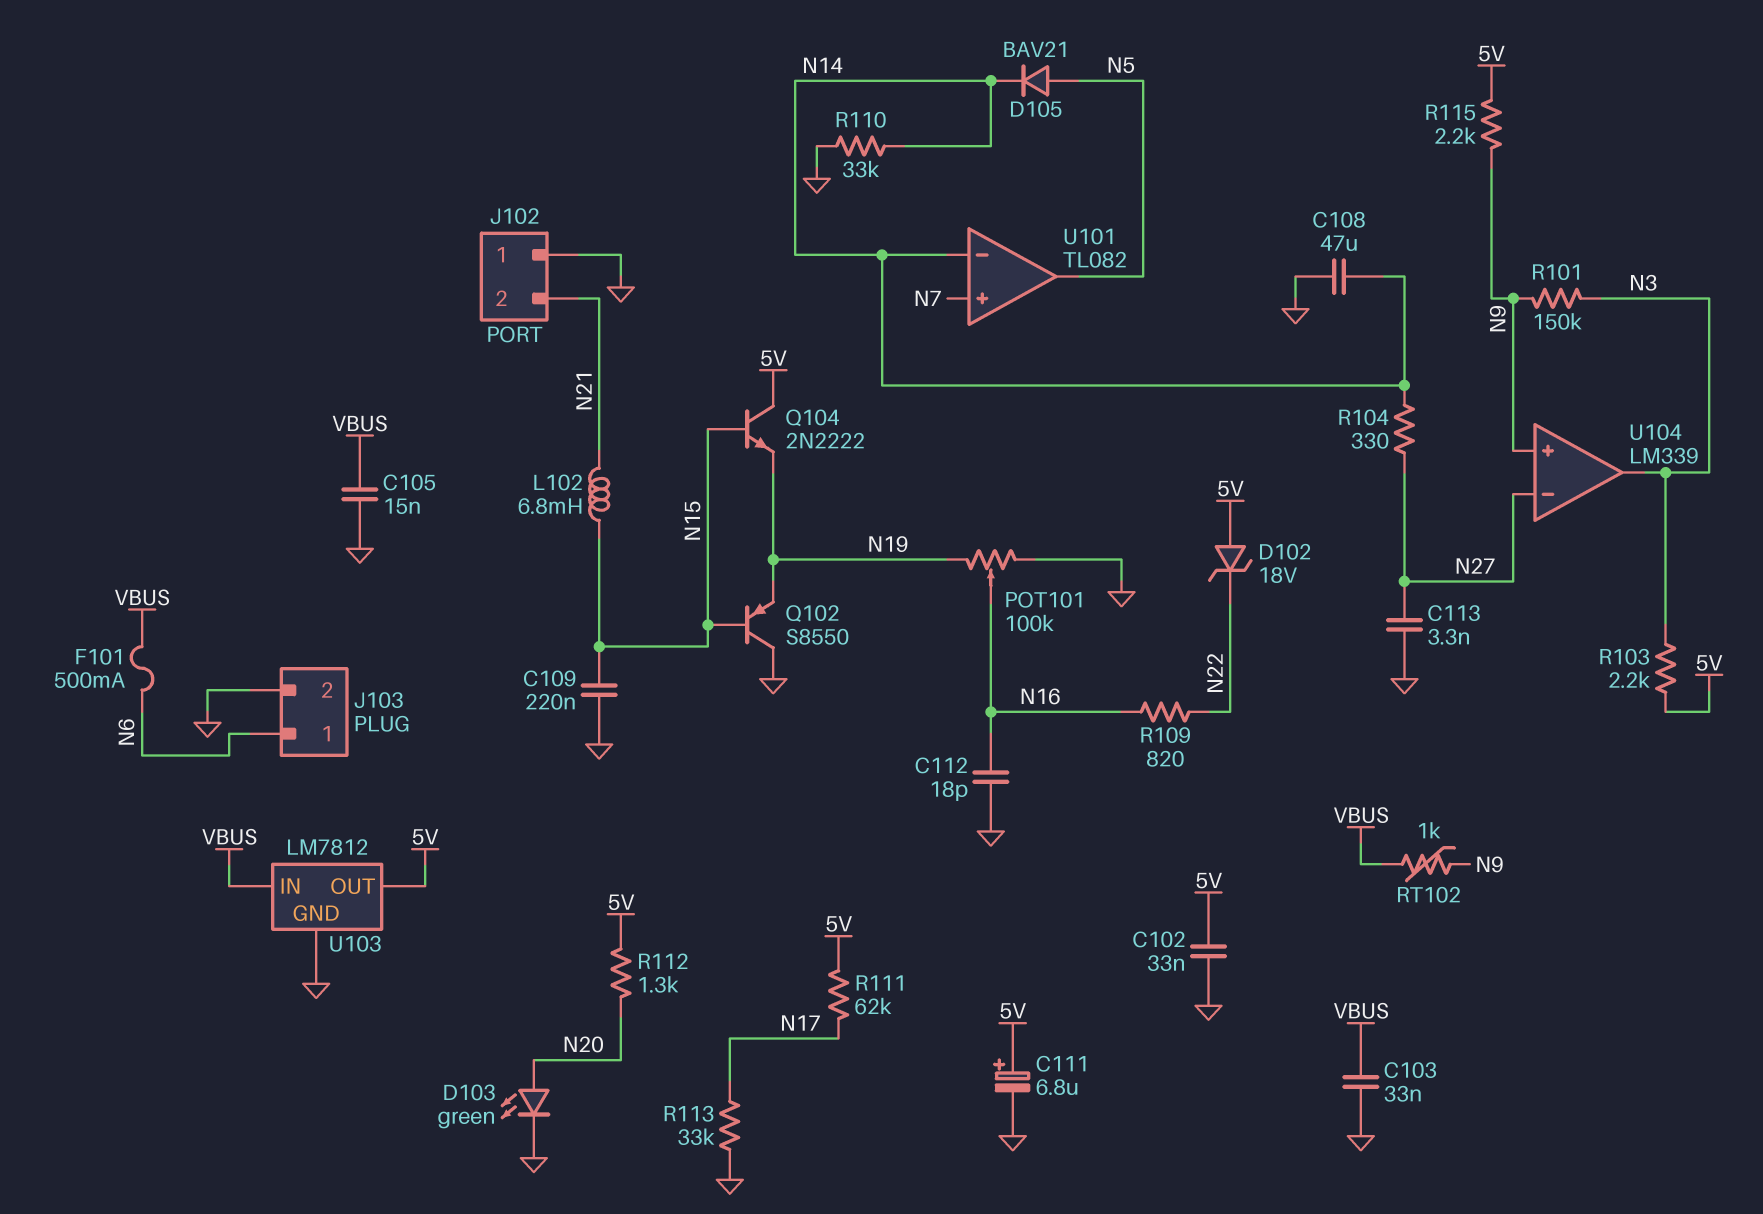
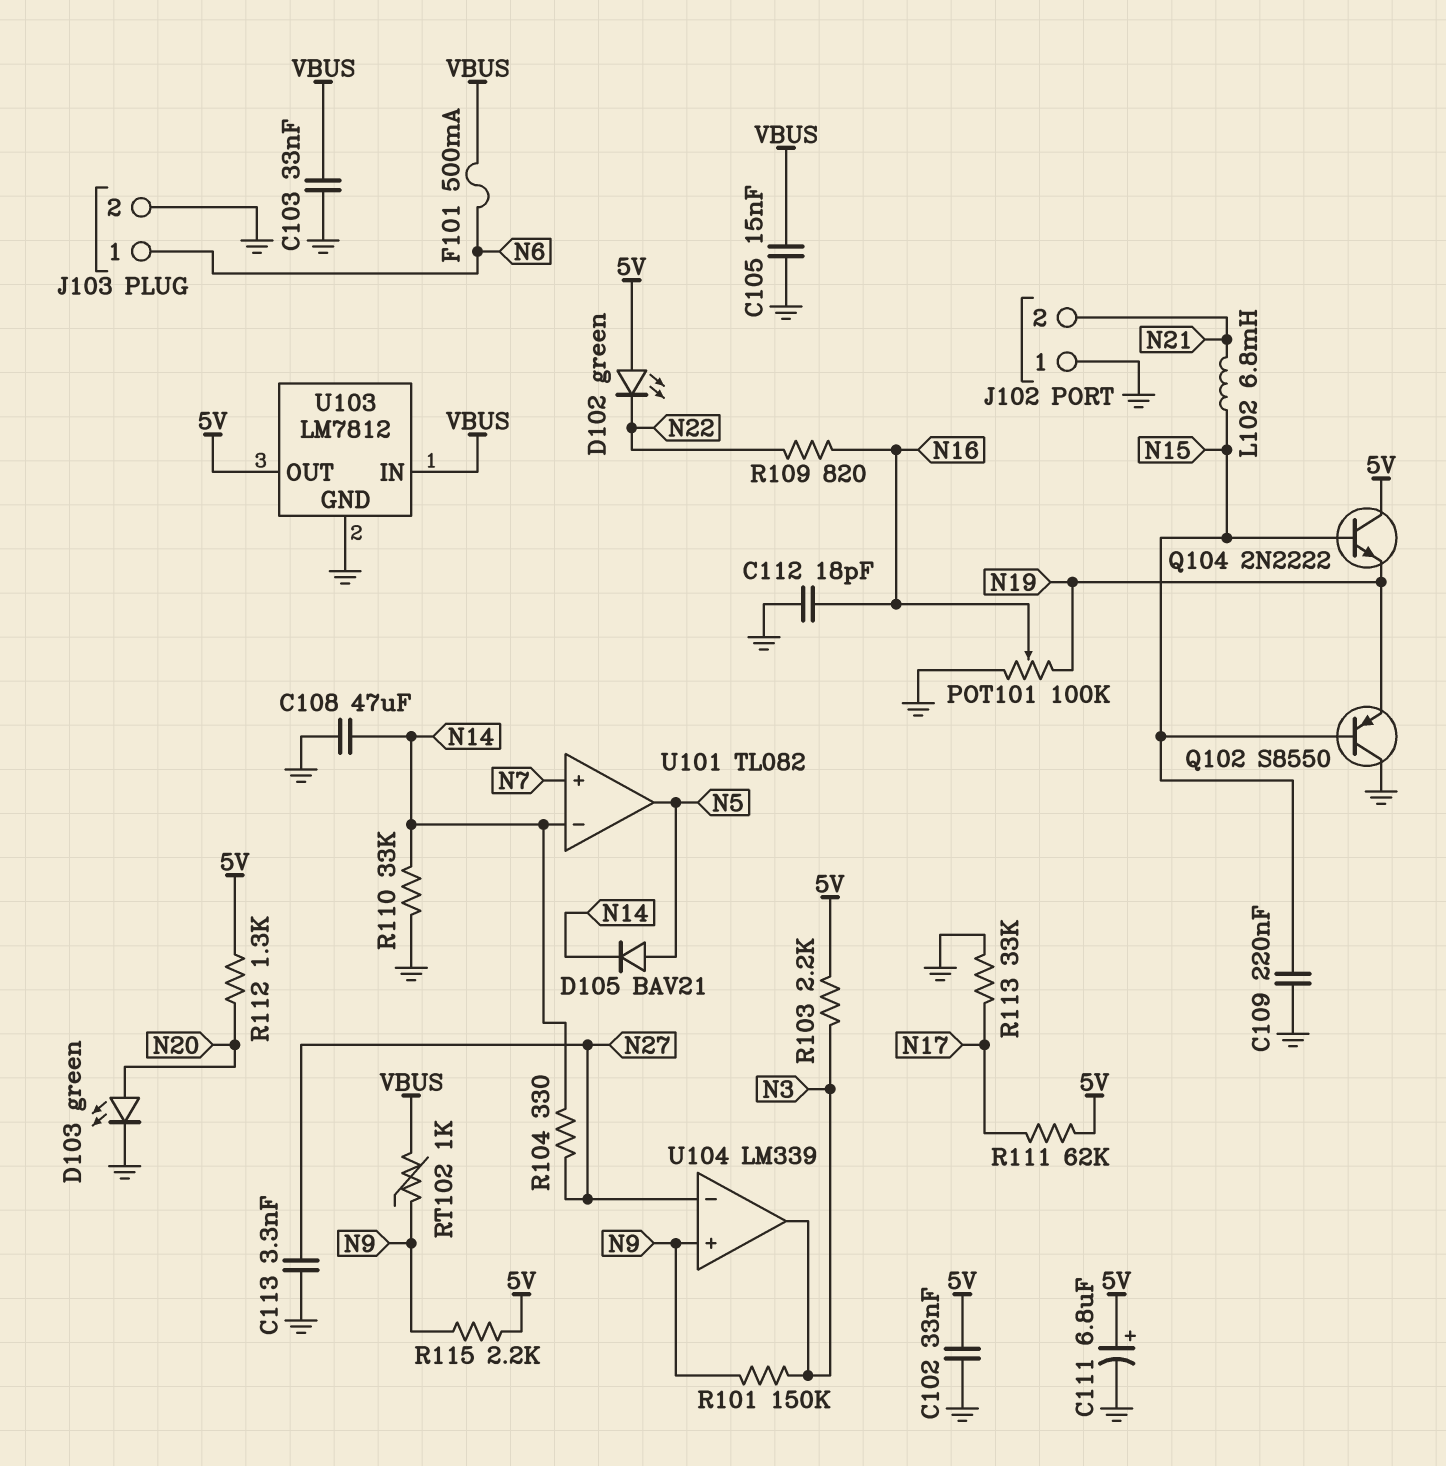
D102: zener 18V (A 5V, K N22) -> LED green (A 5V, K N22)

